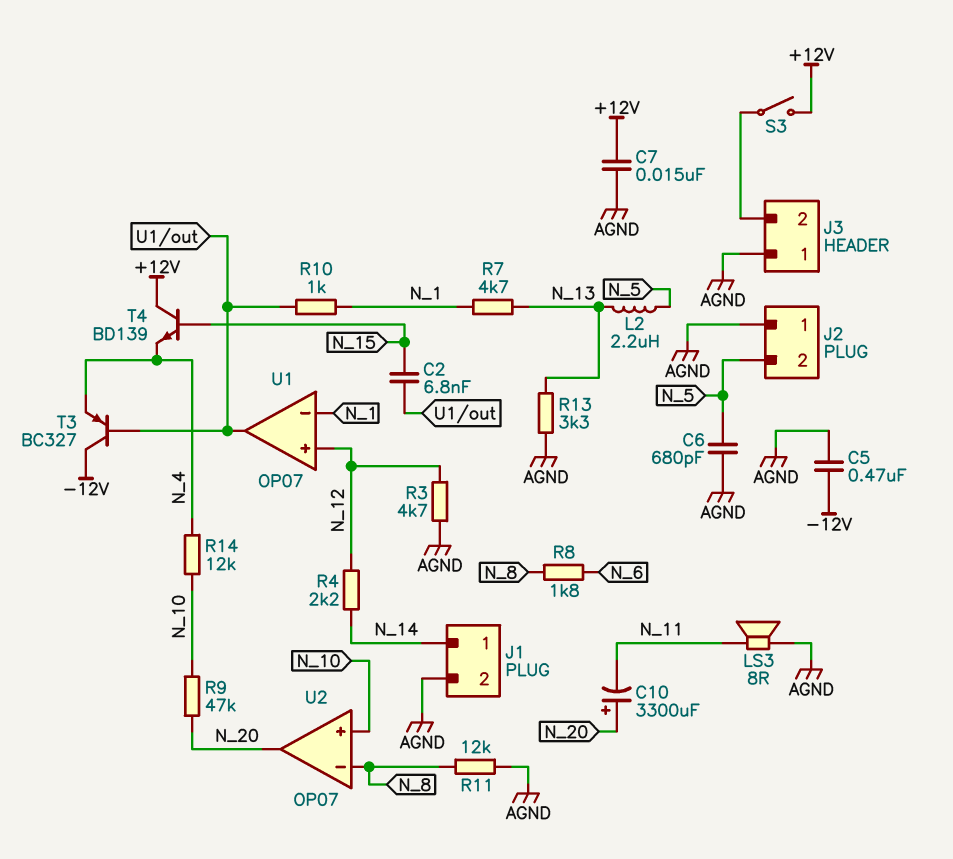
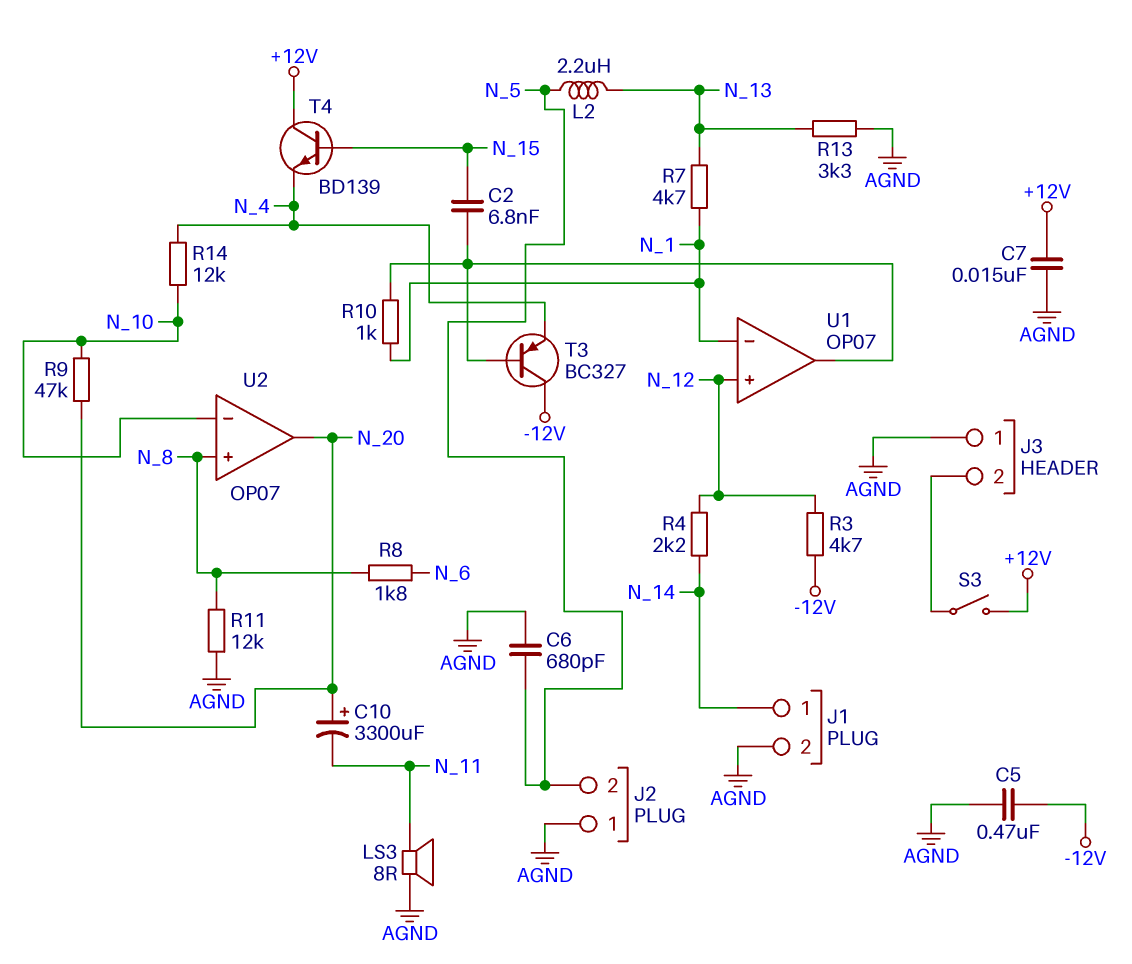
R3: 4.7k (AGND, N_12) -> 4.7k (-12V, N_12)
U2 pin in+: N_10 -> N_8
U2 pin in-: N_8 -> N_10

